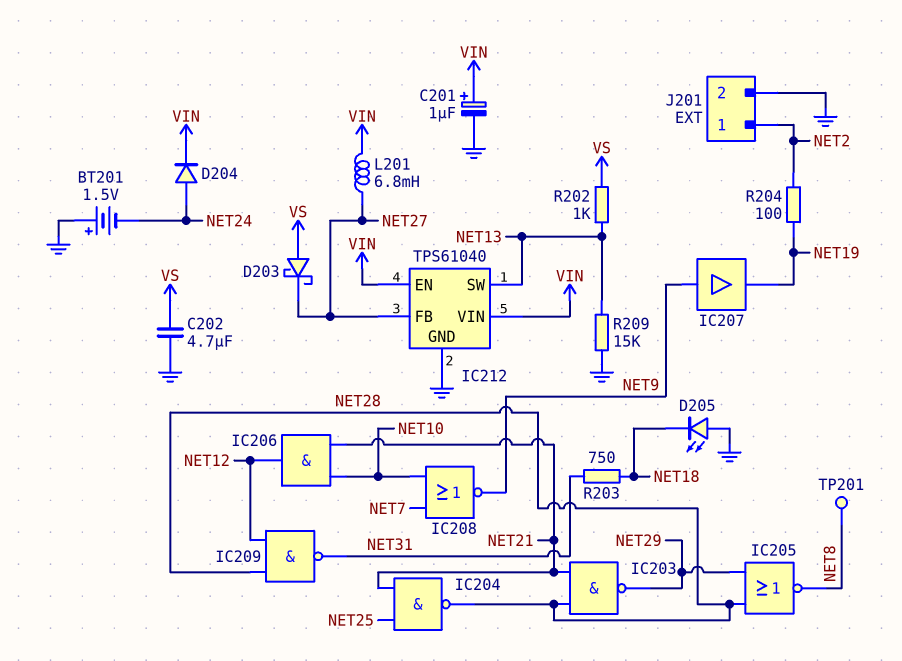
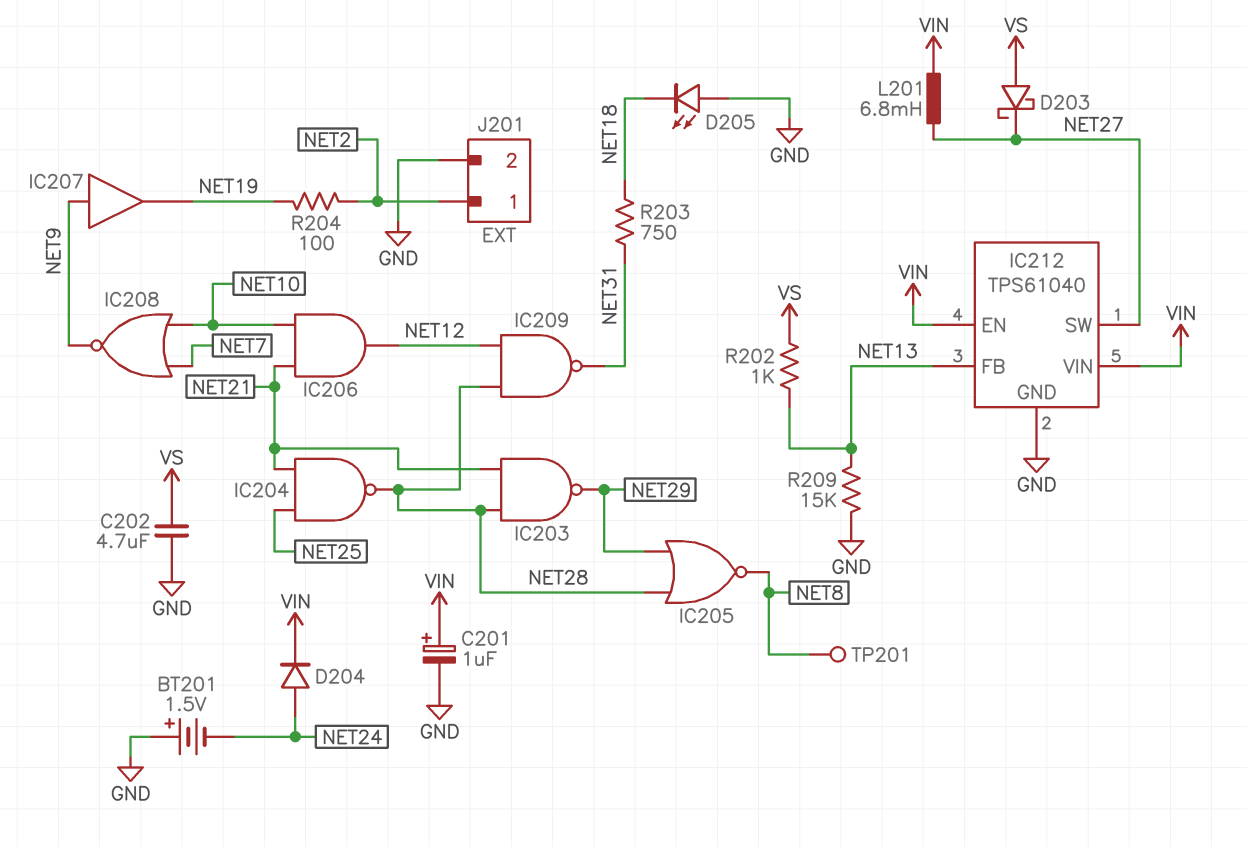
IC212 pin FB: NET27 -> NET13
IC212 pin SW: NET13 -> NET27

